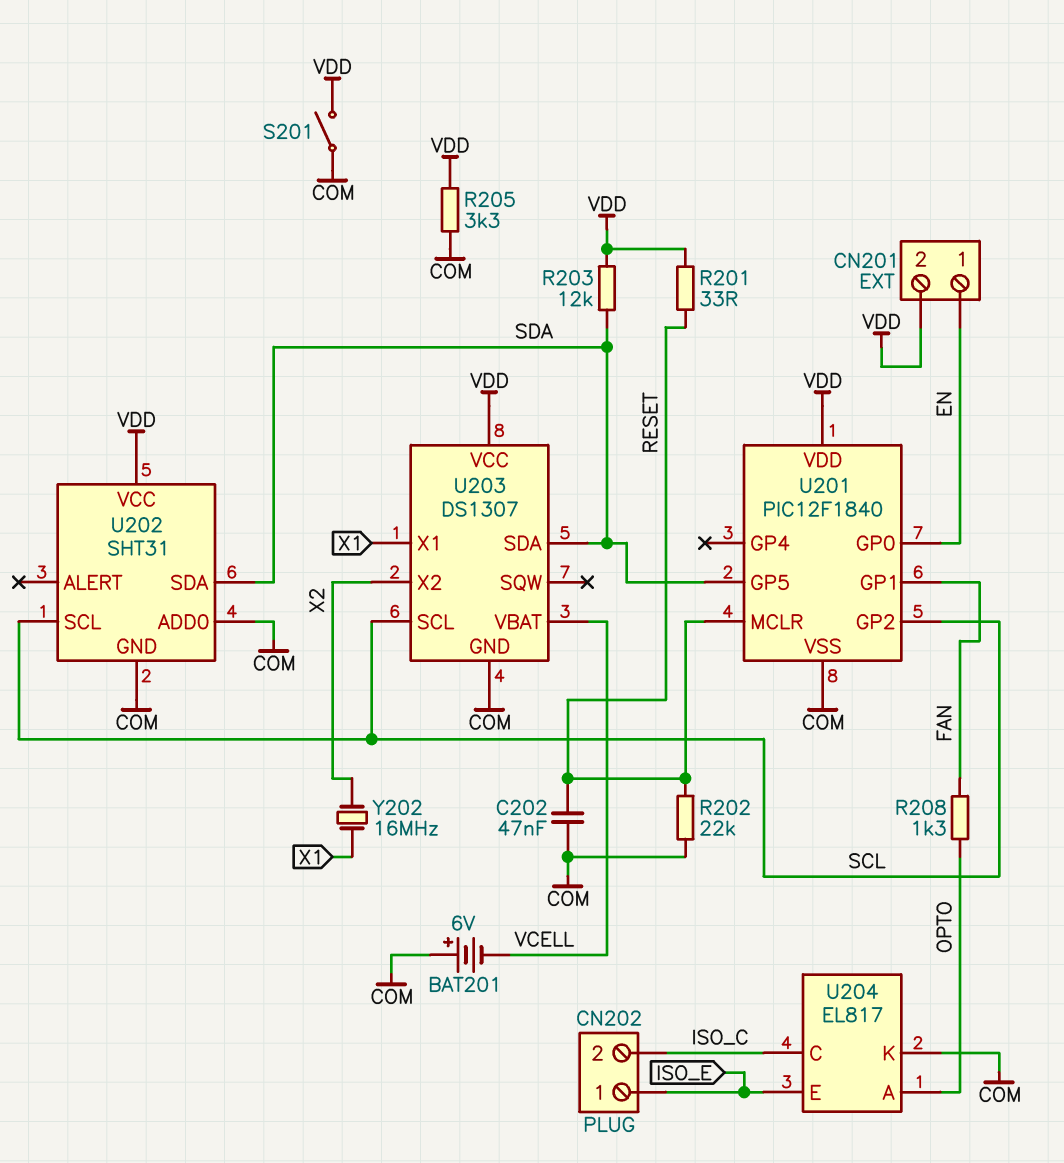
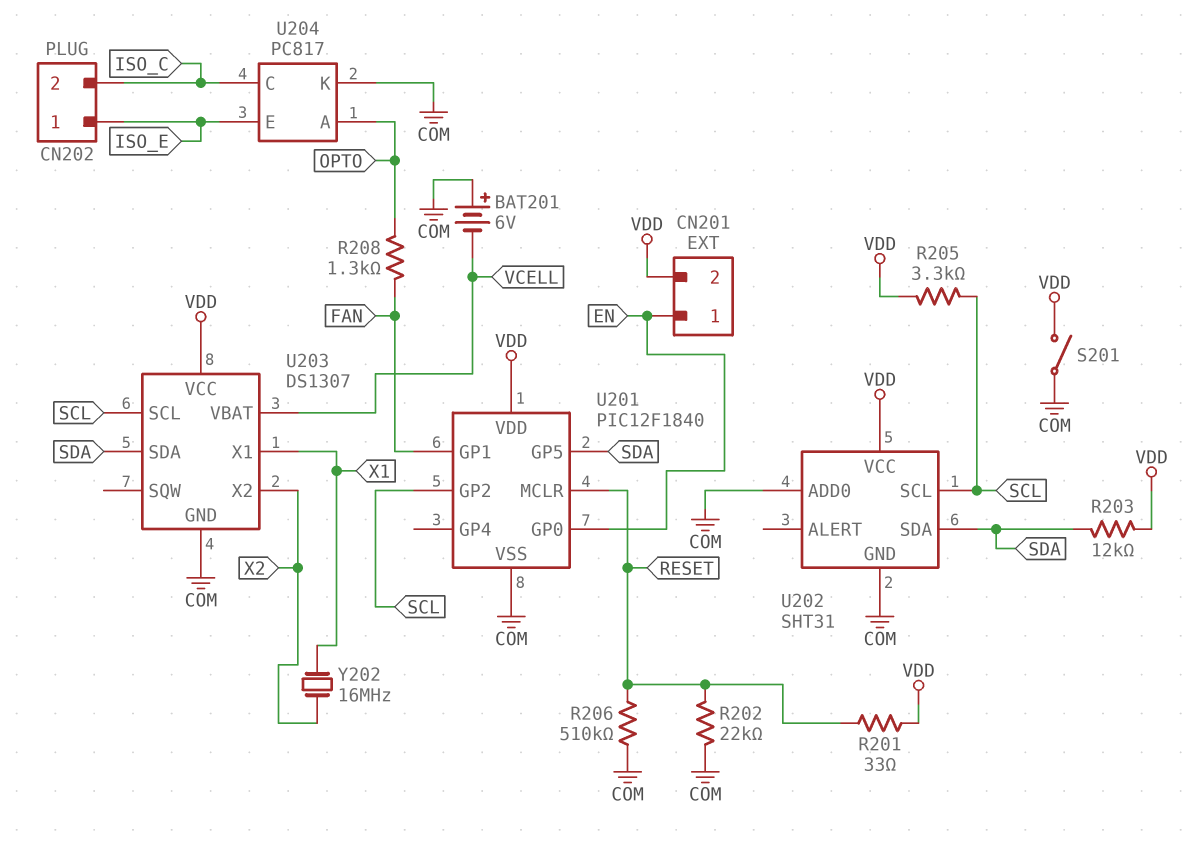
C202: 47nF (COM, RESET) -> none
R205: 3.3k (COM, VDD) -> 3.3k (SCL, VDD)
R206: none -> 510k (COM, RESET)
U204: EL817 -> PC817

